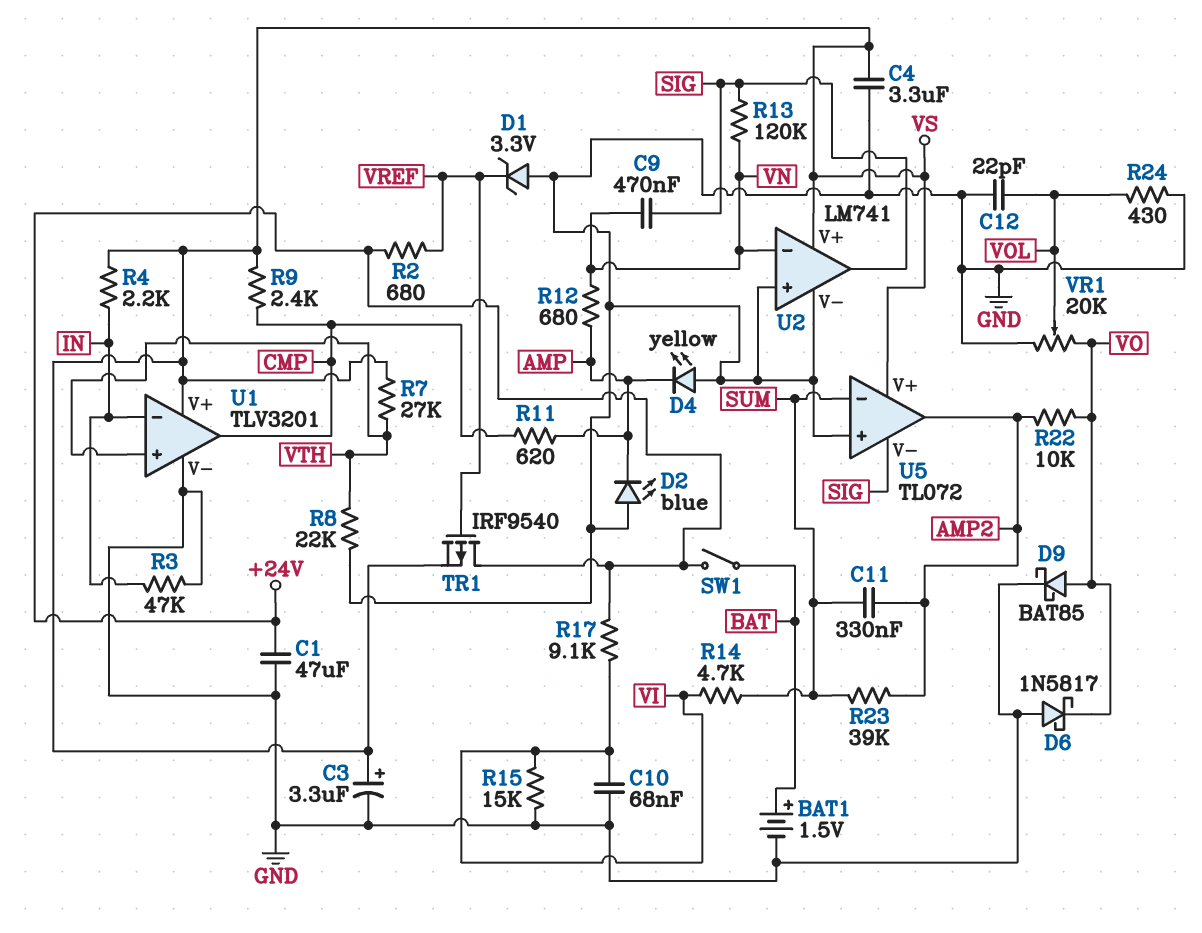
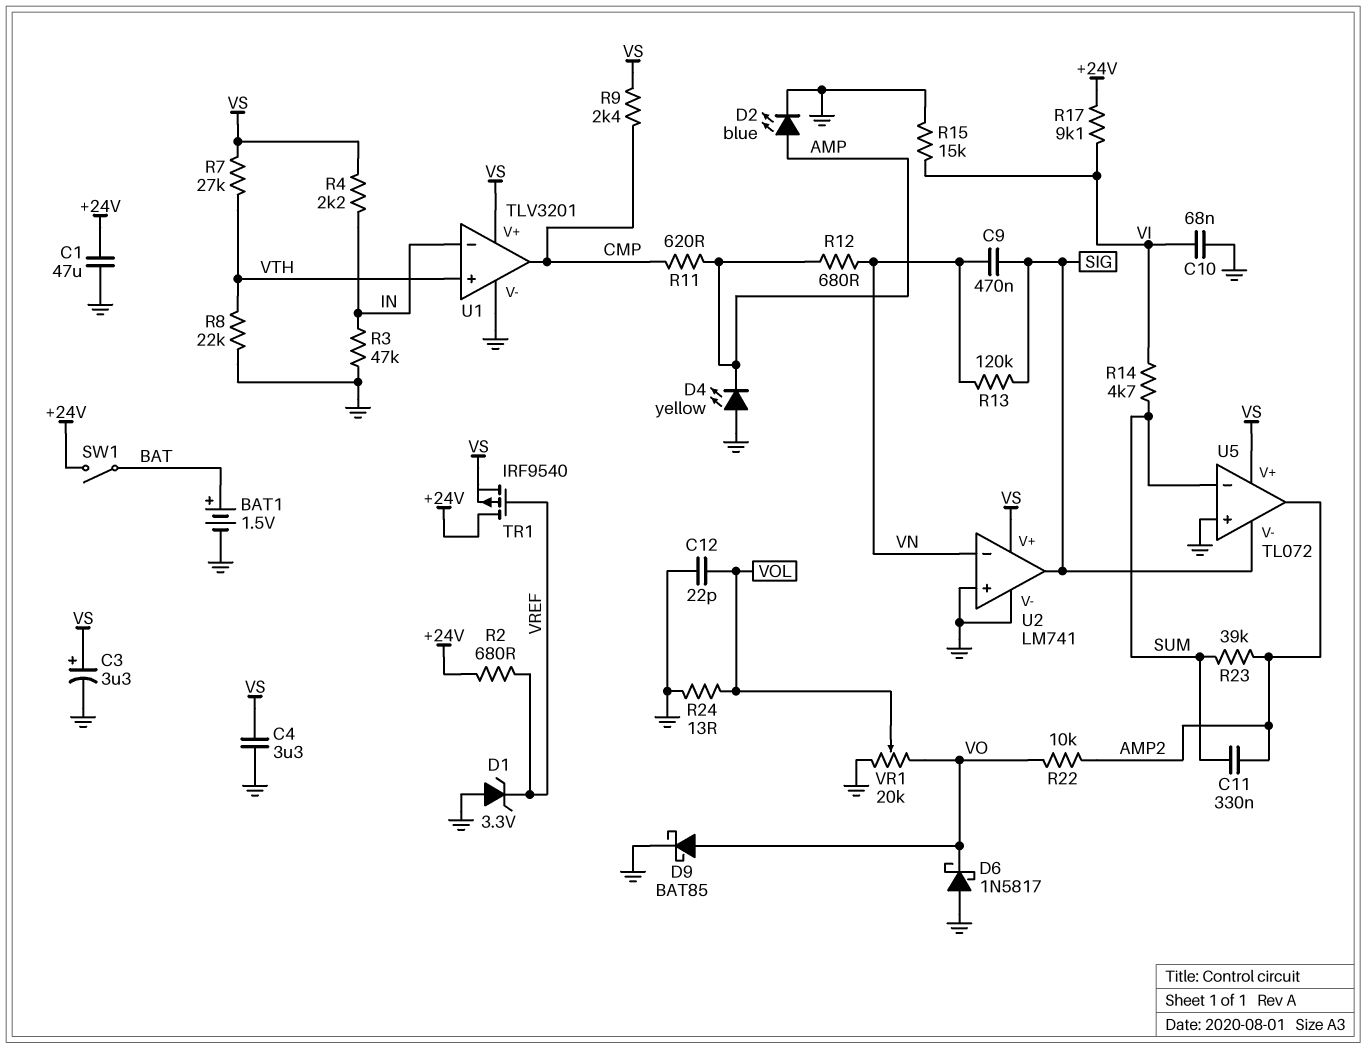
D2: LED blue (A GND, K AMP) -> LED blue (A AMP, K GND)
R24: 430 (GND, VOL) -> 13 (GND, VOL)

